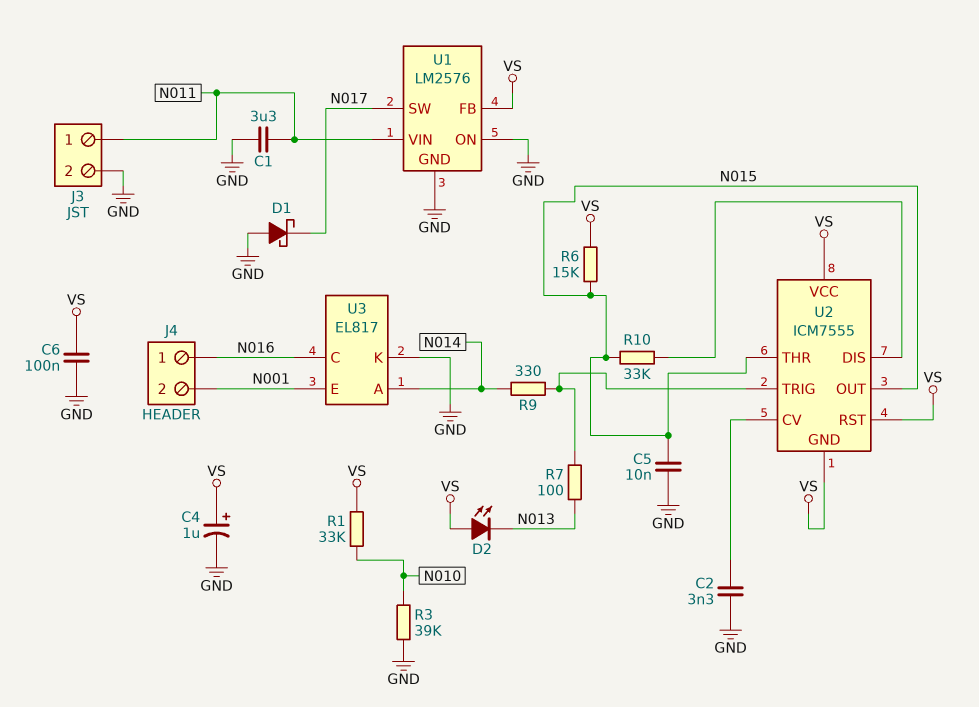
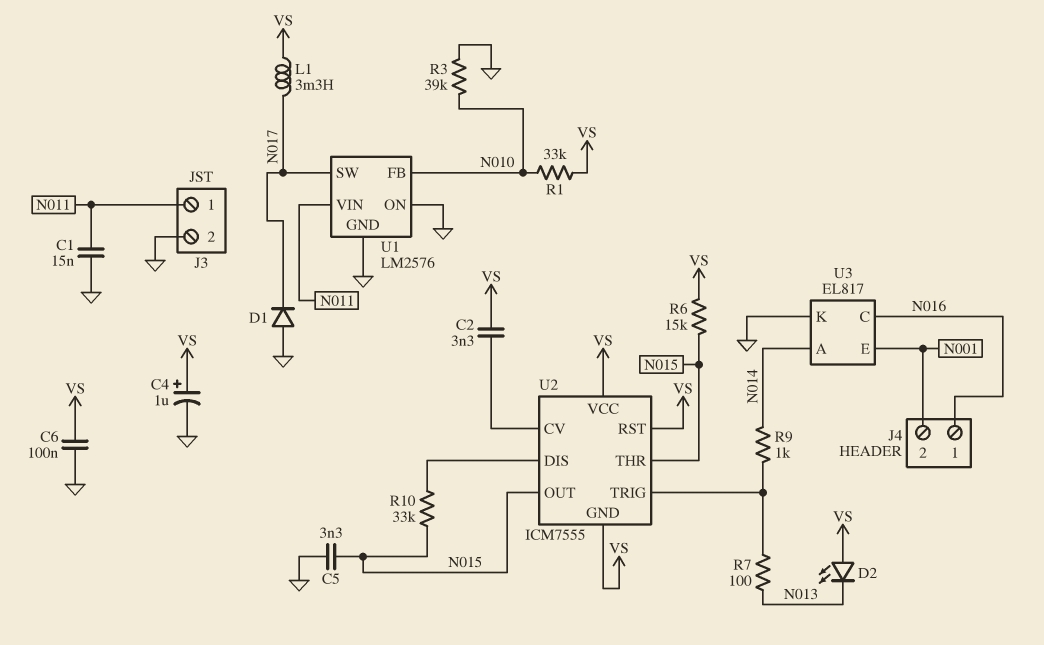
C1: 3.3uF (GND, N011) -> 15nF (GND, N011)
C2: 3.3nF (GND, U2/CV) -> 3.3nF (U2/CV, VS)
C5: 10nF (GND, N015) -> 3.3nF (GND, N015)
D1: schottky (A GND, K N017) -> diode (A GND, K N017)
L1: none -> 3.3mH (N017, VS)
R9: 330 (N014, U2/TRIG) -> 1k (N014, U2/TRIG)
U1 pin FB: VS -> N010

